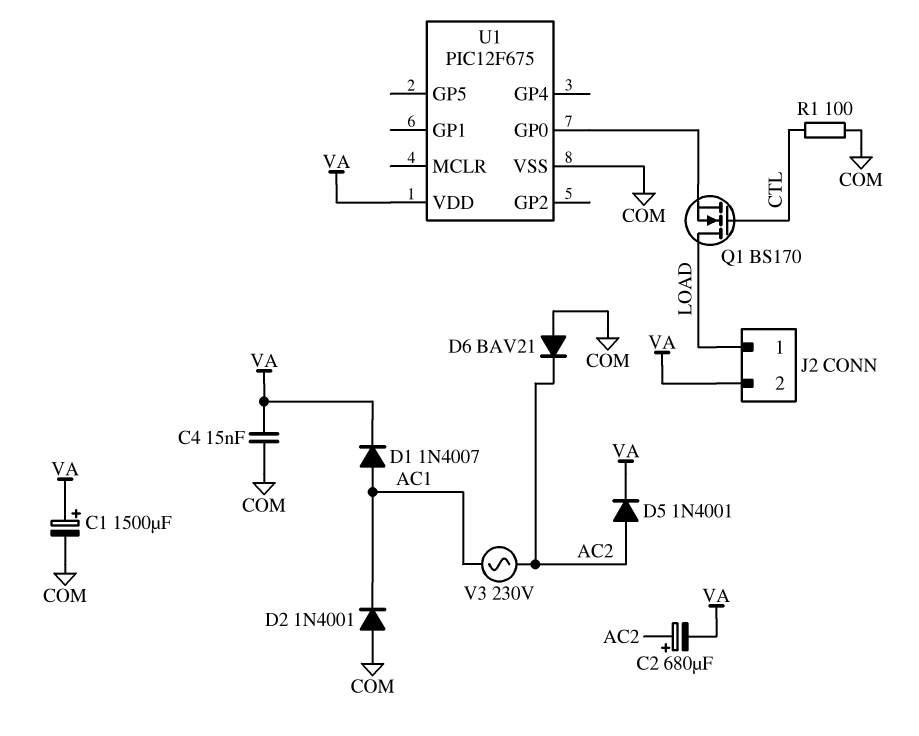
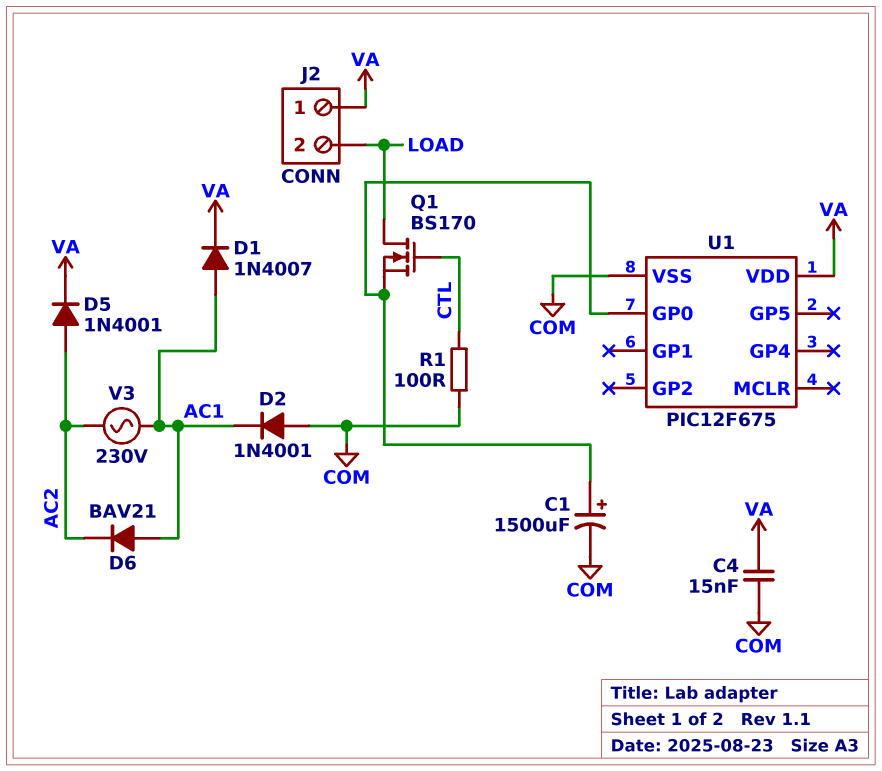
C1: 1500uF (plus VA, minus COM) -> 1500uF (plus U1/GP0, minus COM)
C2: 680uF (plus AC2, minus VA) -> none
D6: diode BAV21 (A COM, K AC2) -> diode BAV21 (A AC1, K AC2)
J2 pin 1: LOAD -> VA
J2 pin 2: VA -> LOAD

